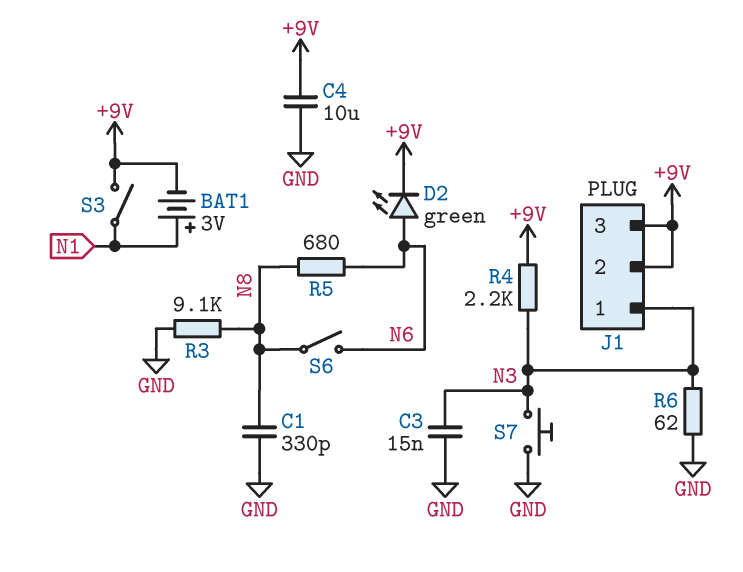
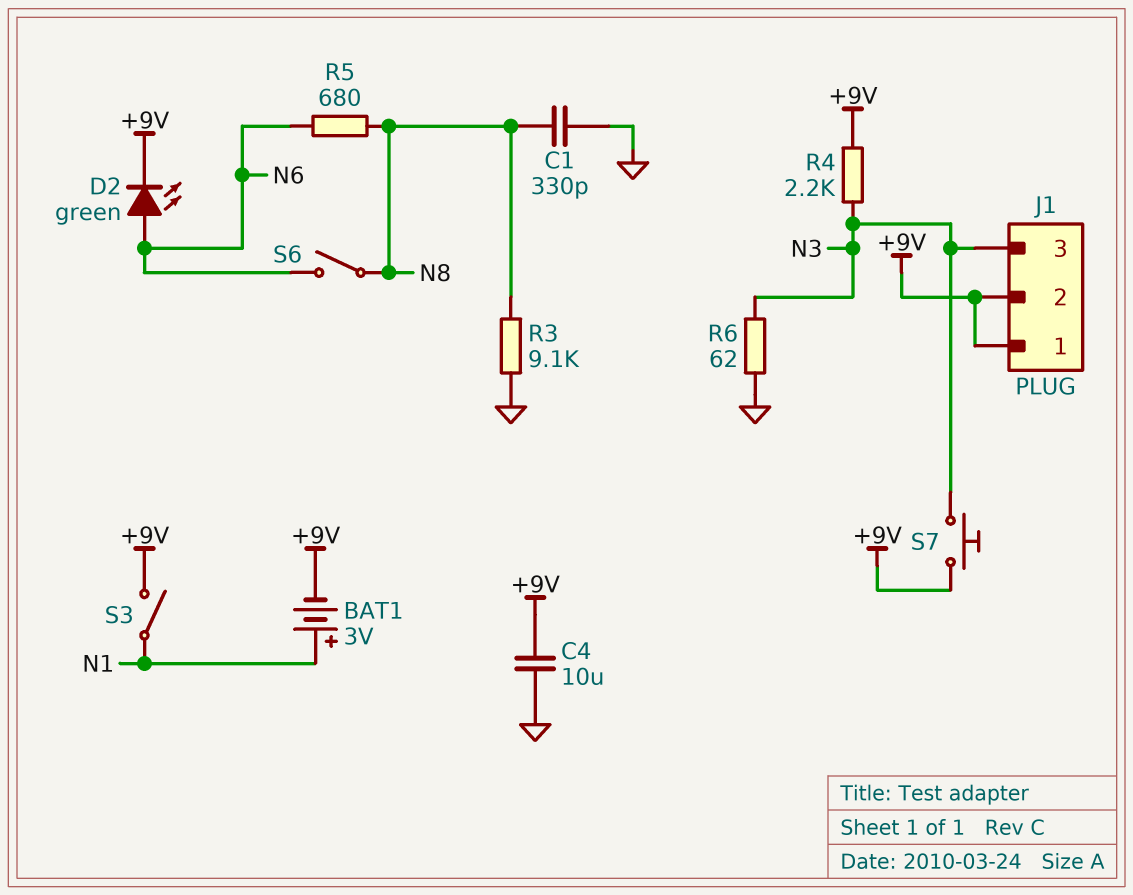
C3: 15nF (GND, N3) -> none
J1 pin 1: N3 -> +9V
J1 pin 3: +9V -> N3
S7: button (GND, N3) -> button (+9V, N3)

